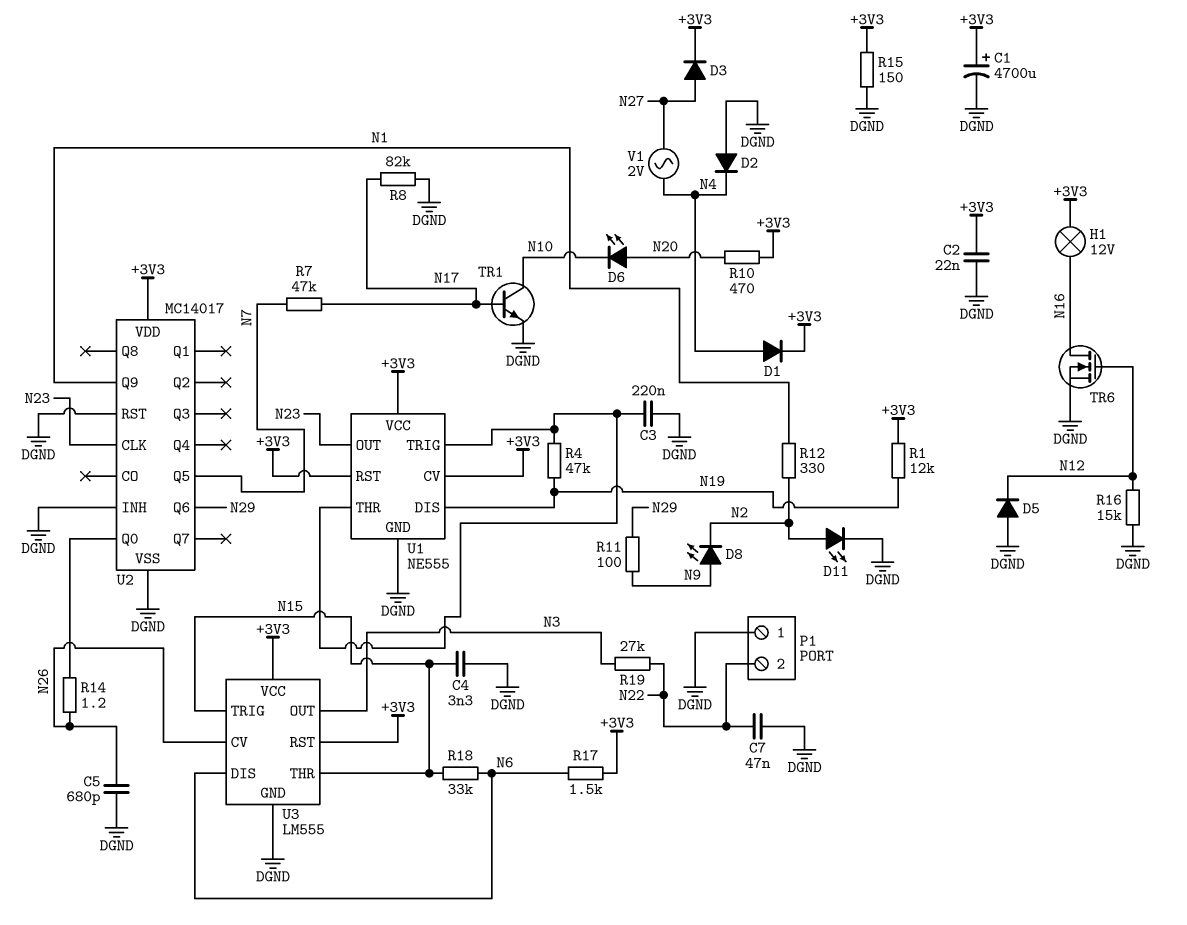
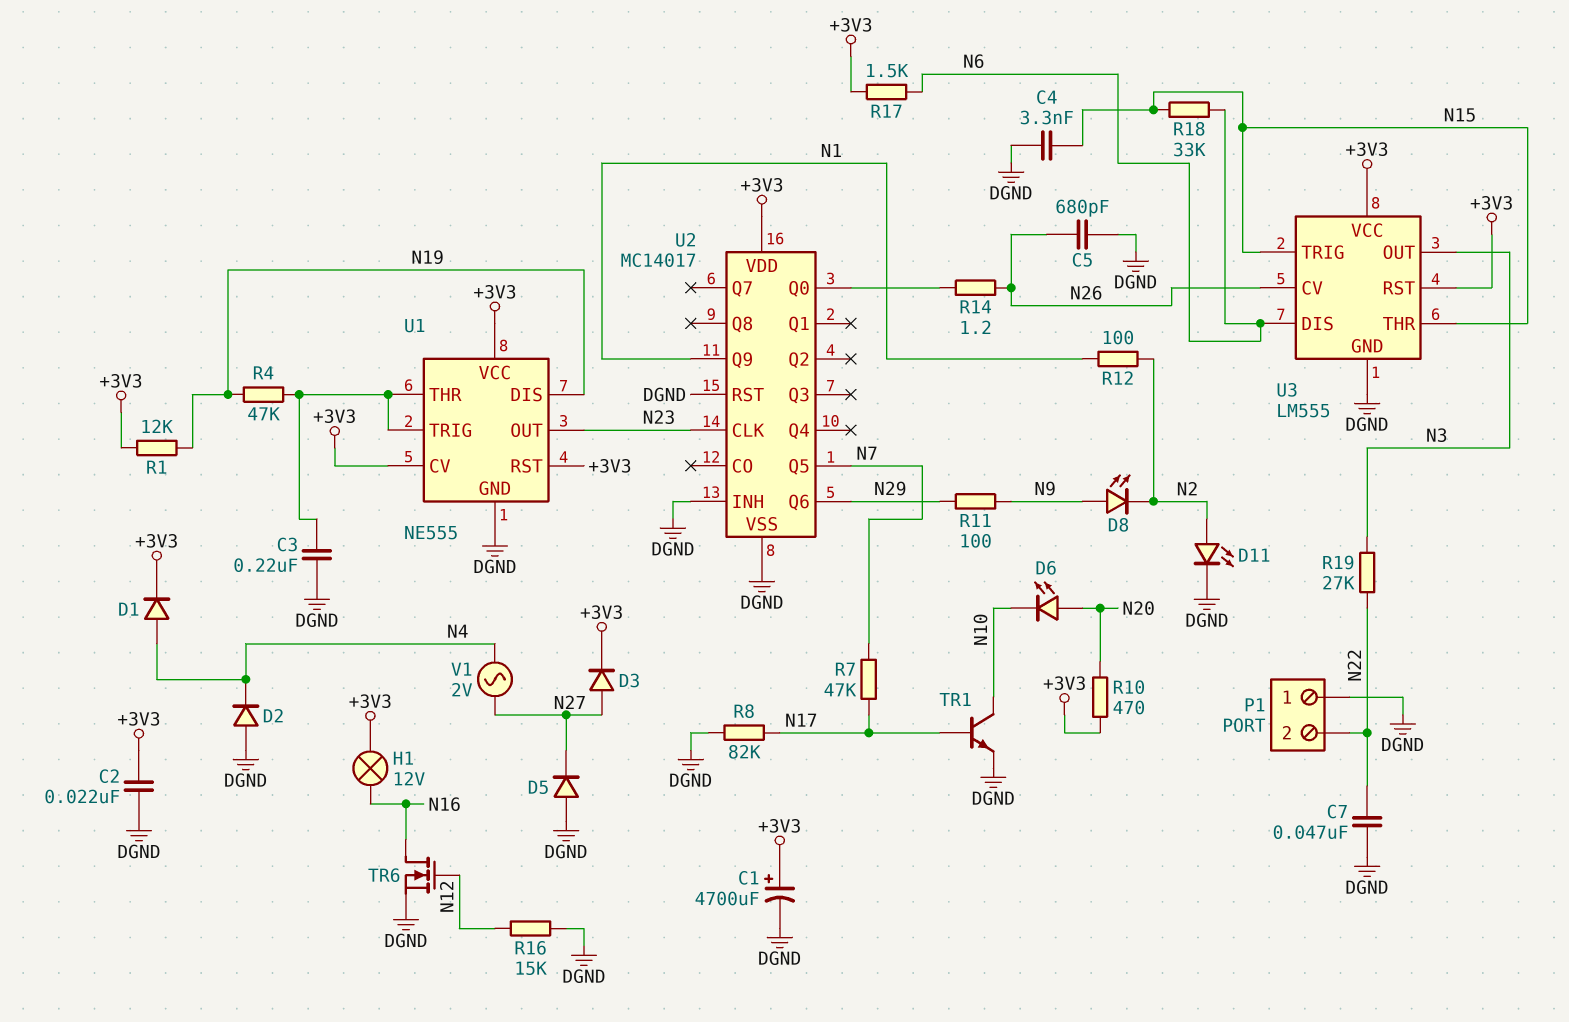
D5: diode (A DGND, K N12) -> diode (A DGND, K N27)
R12: 330 (N1, N2) -> 100 (N1, N2)
R15: 150 (+3V3, DGND) -> none

